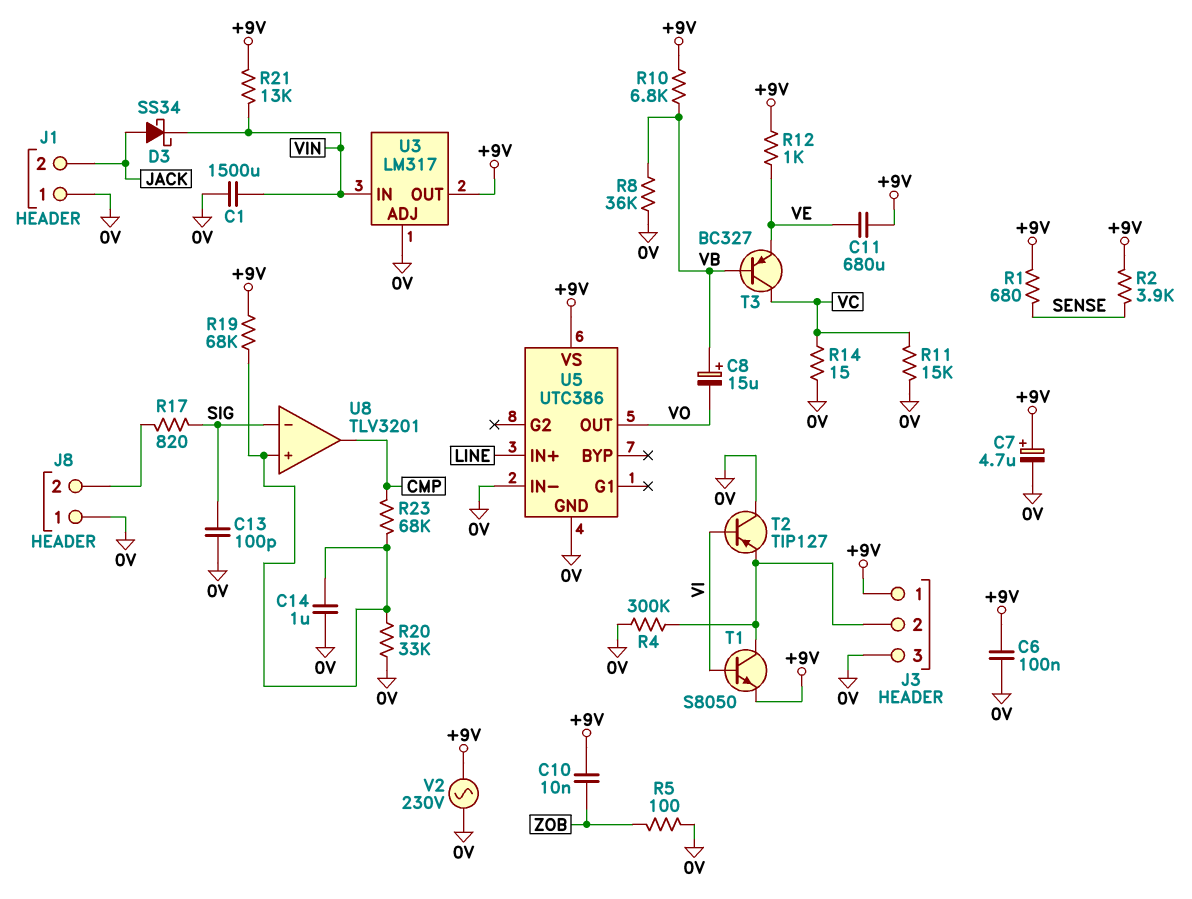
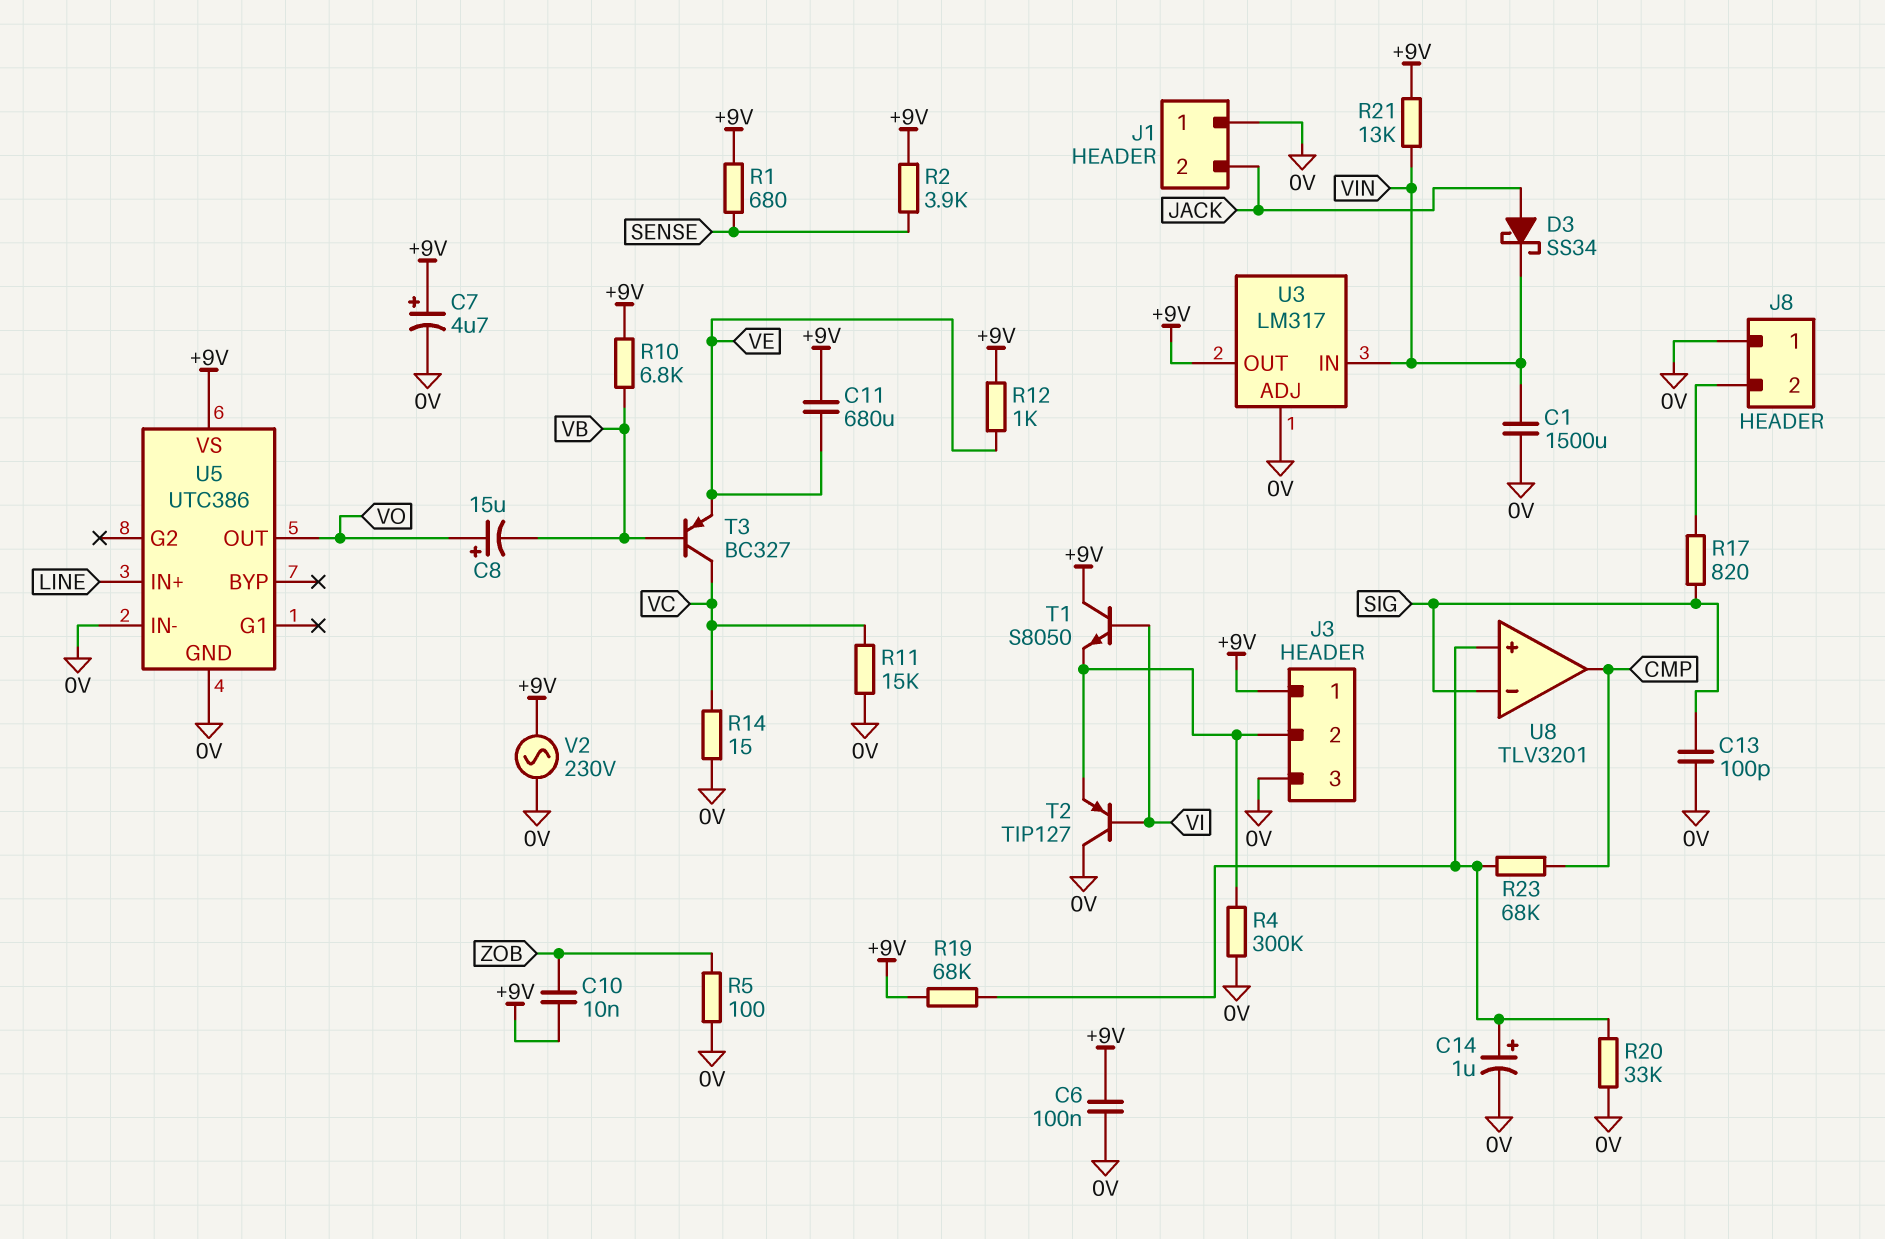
C8: 15uF (plus VB, minus VO) -> 15uF (plus VO, minus VB)
C14: 1uF (0V, U8/in+) -> 1uF (plus U8/in+, minus 0V)
R8: 36k (0V, VB) -> none
T1: NPN S8050 (B VI, C J3/2, E +9V) -> NPN S8050 (B VI, C +9V, E J3/2)

